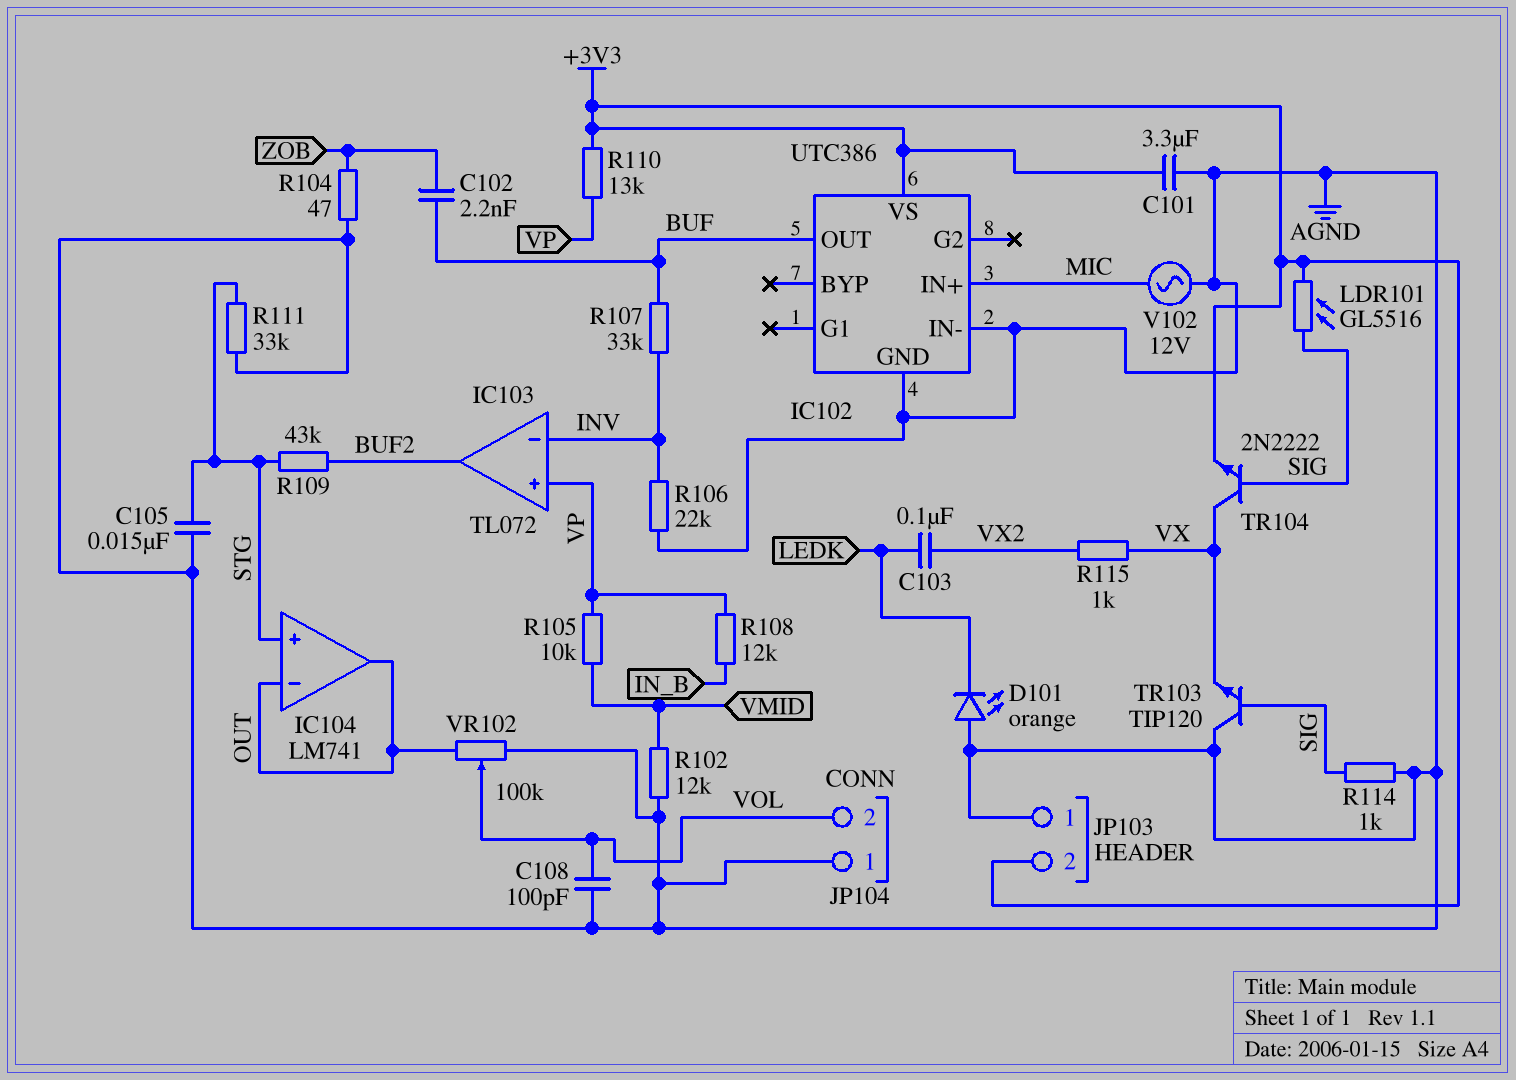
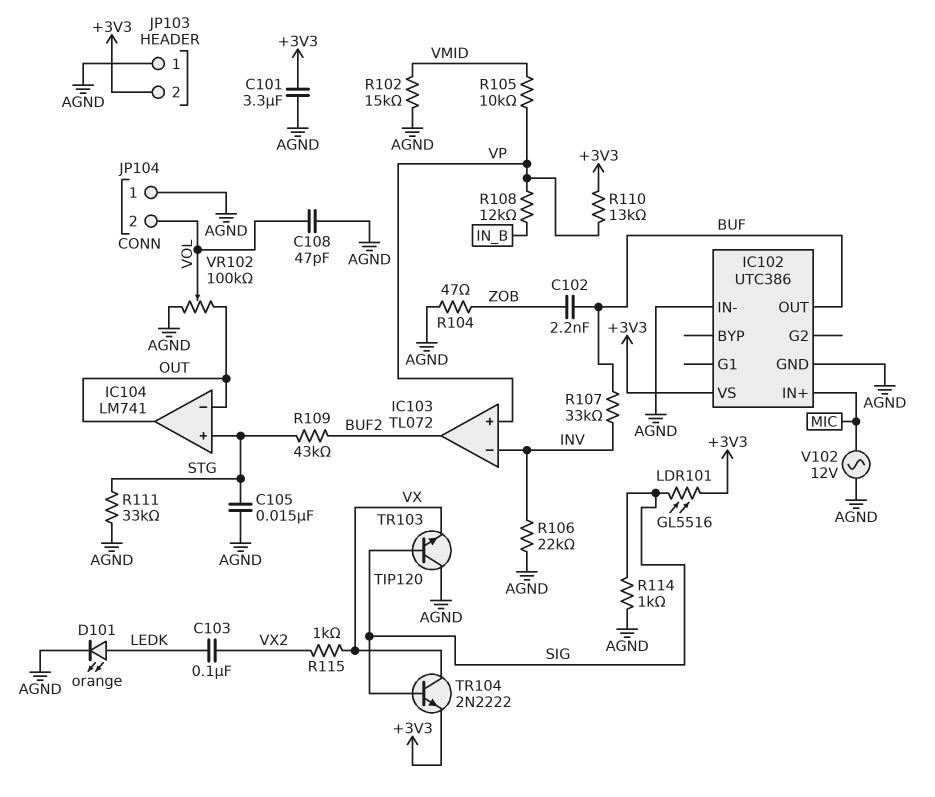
C108: 100pF (AGND, VOL) -> 47pF (AGND, VOL)
D101: LED orange (A AGND, K LEDK) -> LED orange (A LEDK, K AGND)
R102: 12k (AGND, VMID) -> 15k (AGND, VMID)

